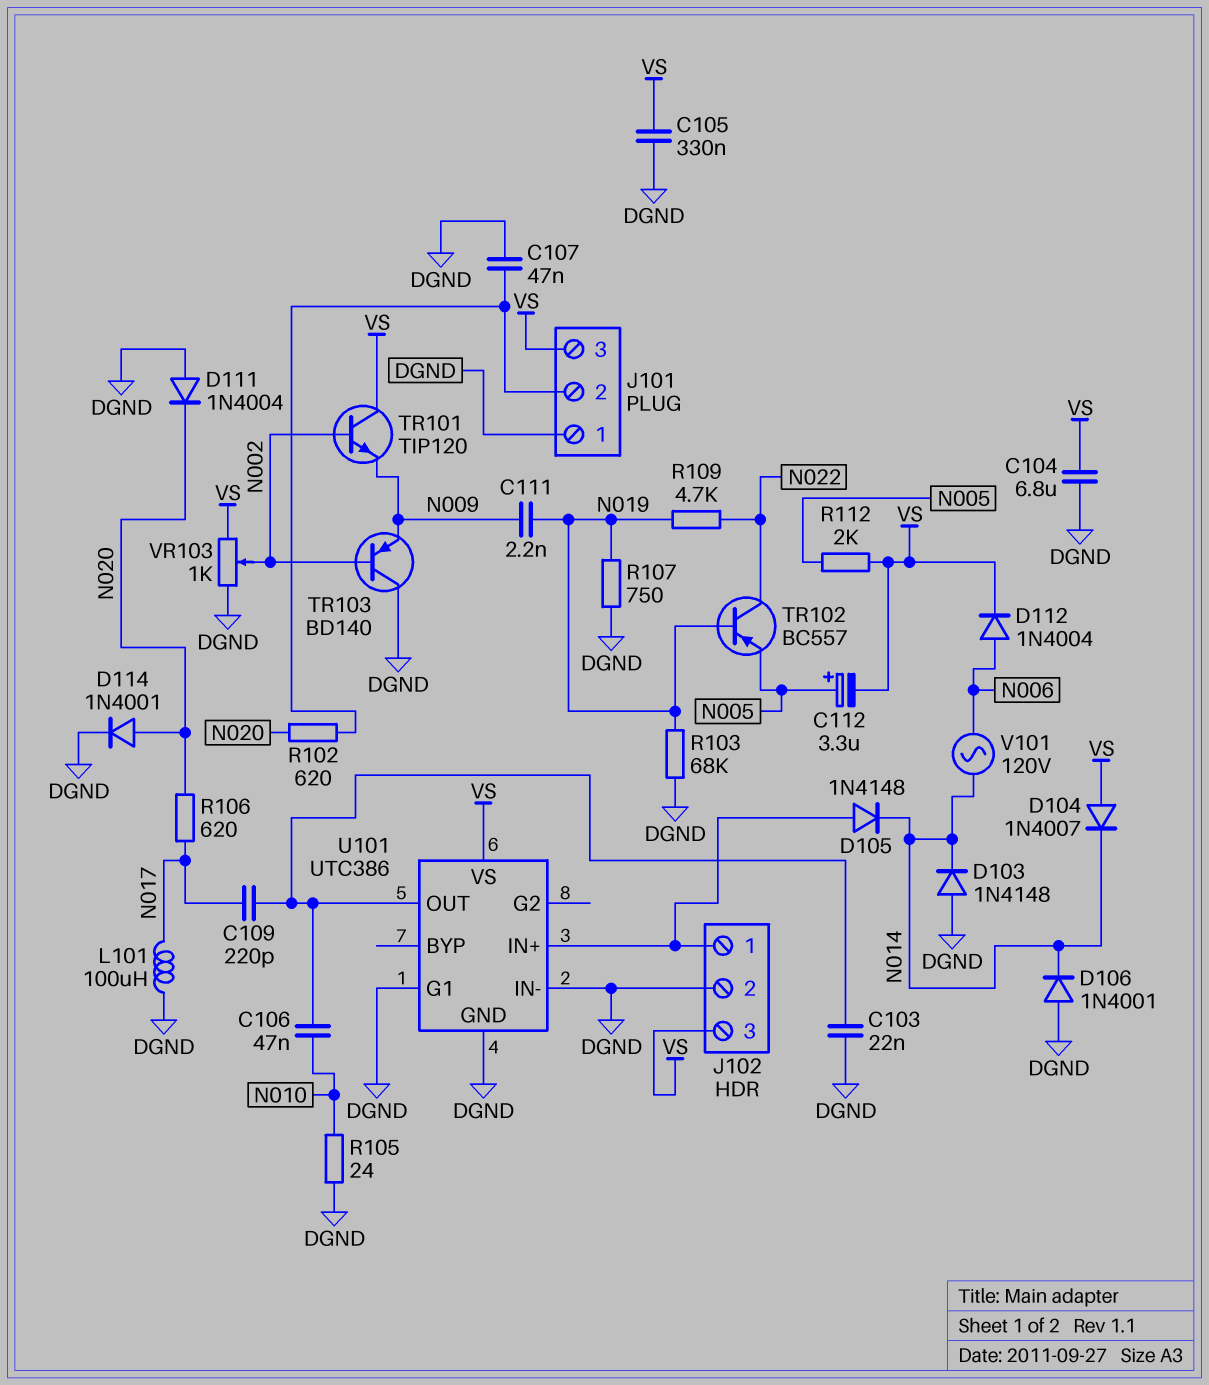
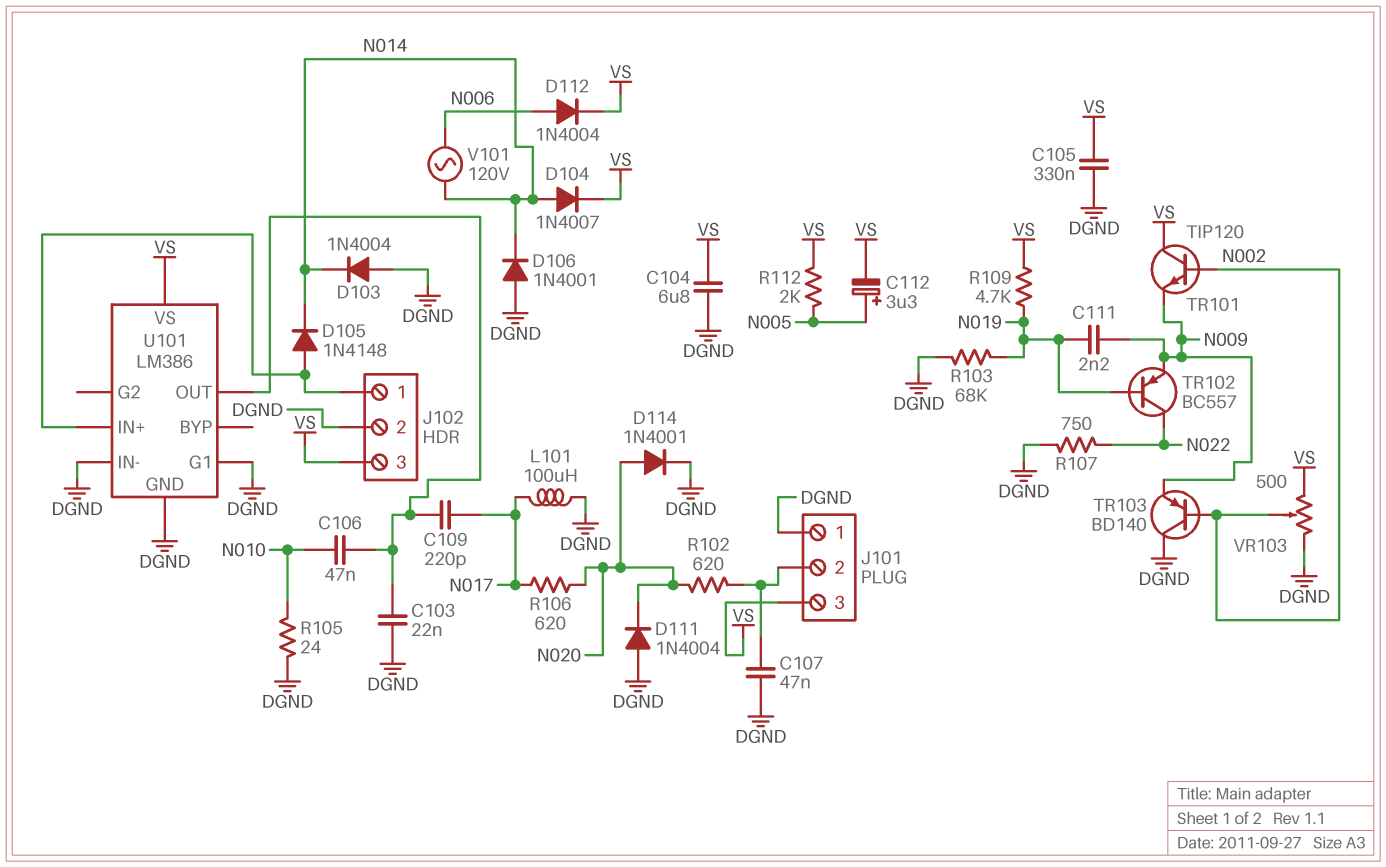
D103: diode 1N4148 (A DGND, K N014) -> diode 1N4004 (A DGND, K N014)
D104: diode 1N4007 (A VS, K N014) -> diode 1N4007 (A N014, K VS)
R107: 750 (DGND, N019) -> 750 (DGND, N022)
R109: 4.7k (N019, N022) -> 4.7k (N019, VS)
TR102: PNP BC557 (B N019, C N022, E N005) -> PNP BC557 (B N019, C N022, E N009)
U101: UTC386 -> LM386
VR103: 1k (DGND, VS, wiper N002) -> 500 (DGND, VS, wiper N002)

